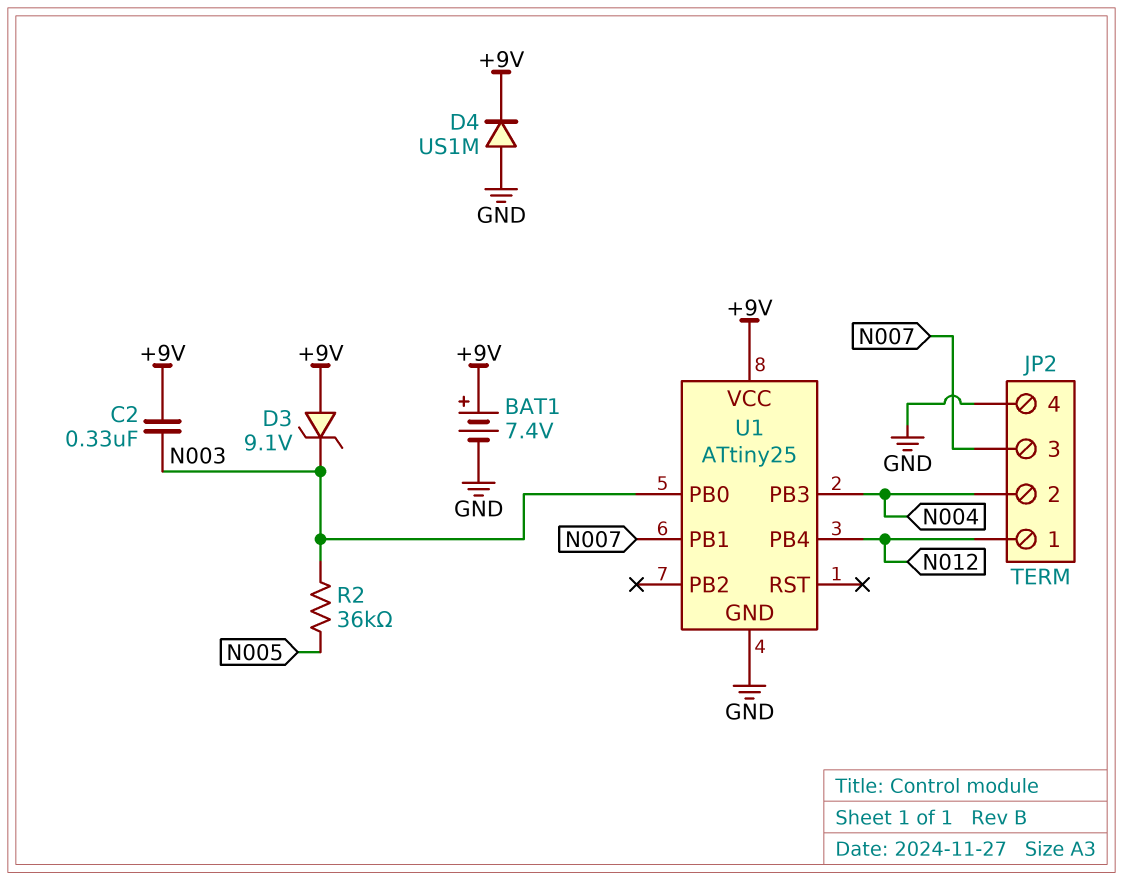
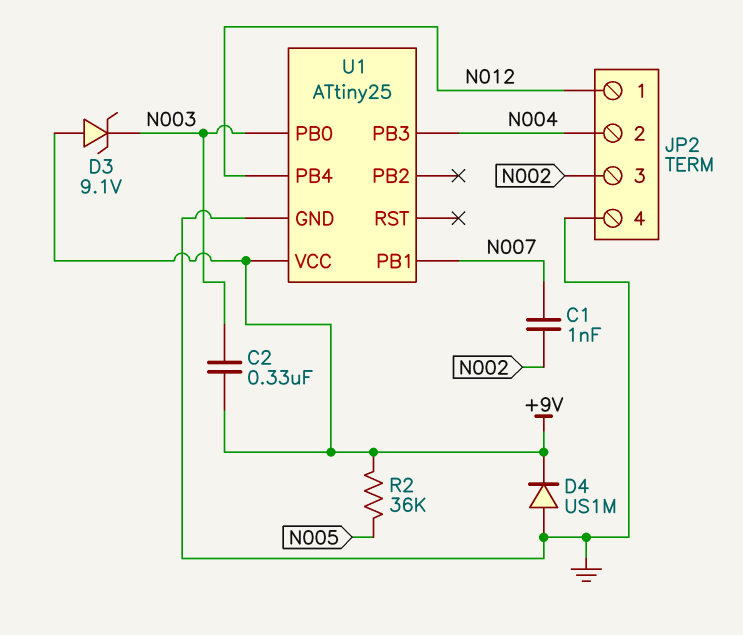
BAT1: 7.4V (plus +9V, minus GND) -> none
C1: none -> 1nF (N002, N007)
JP2 pin 3: N007 -> N002
R2: 36k (N003, N005) -> 36k (+9V, N005)

